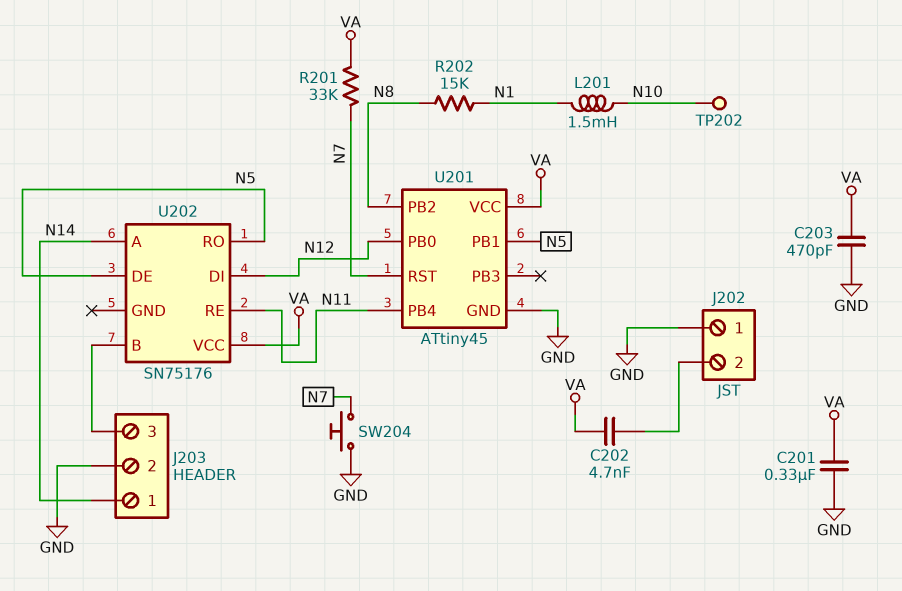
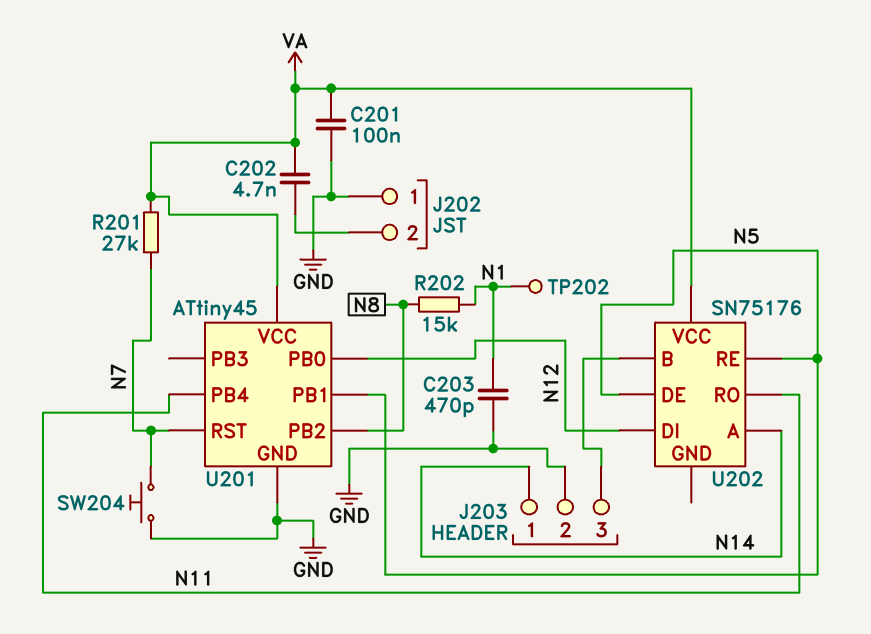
C201: 330nF (GND, VA) -> 100nF (GND, VA)
C203: 470pF (GND, VA) -> 470pF (GND, N1)
L201: 1.5mH (N1, N10) -> none
R201: 33k (N7, VA) -> 27k (N7, VA)
TP202: test point (N10) -> test point (N1)
U202 pin RE: N11 -> N5
U202 pin RO: N5 -> N11

